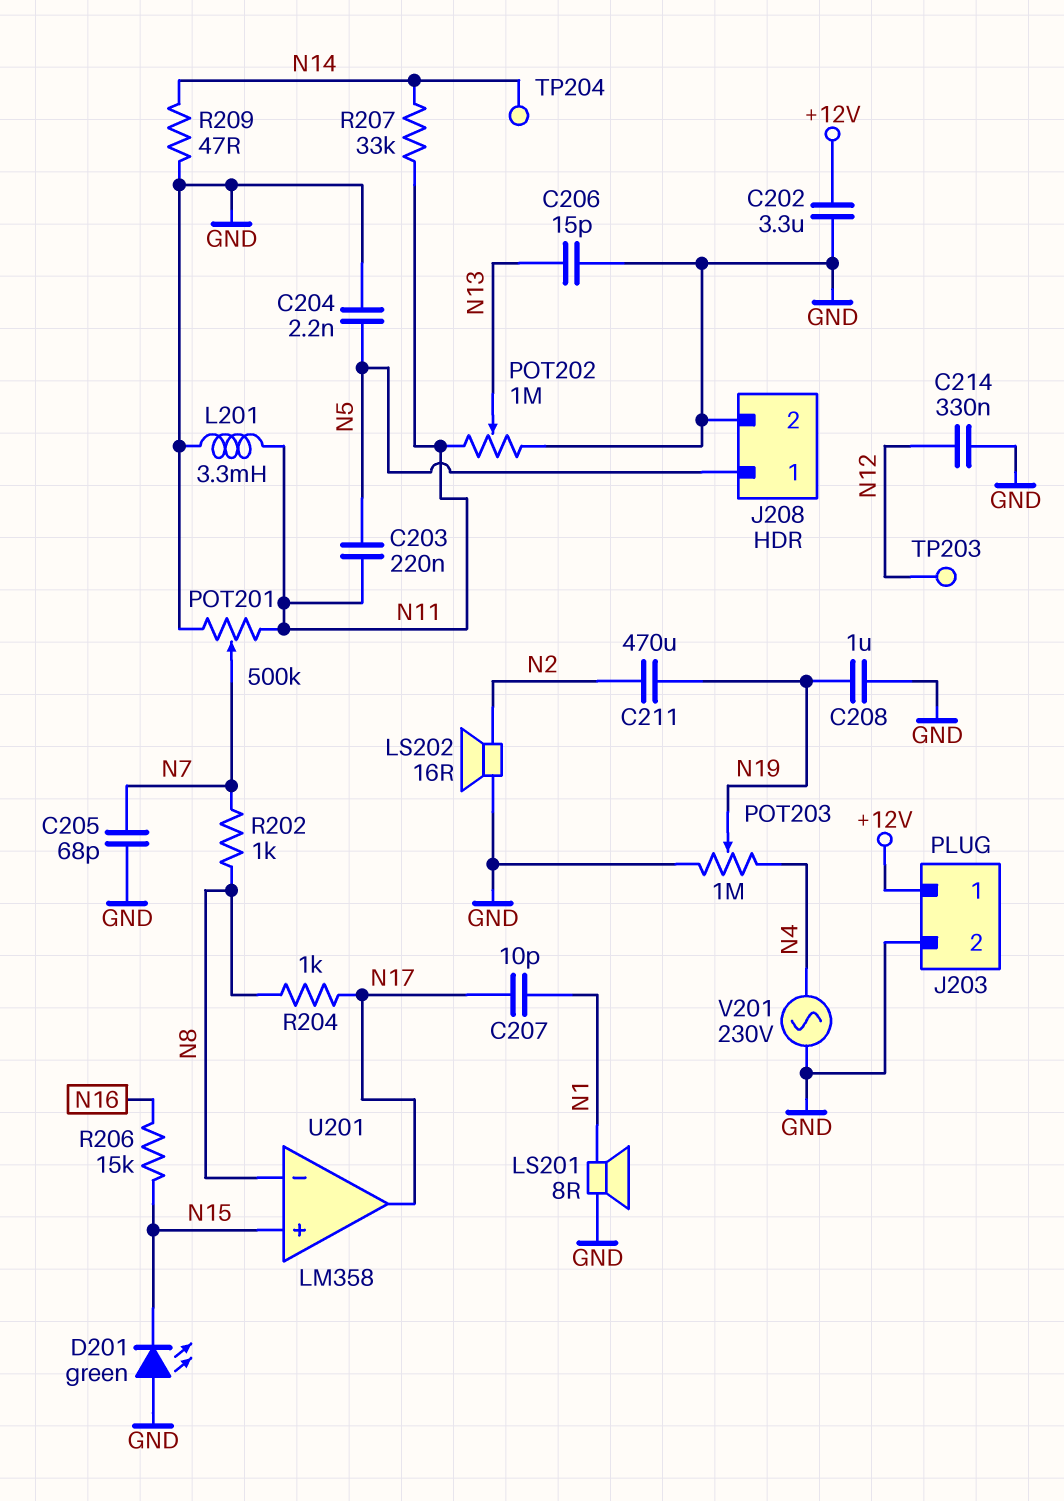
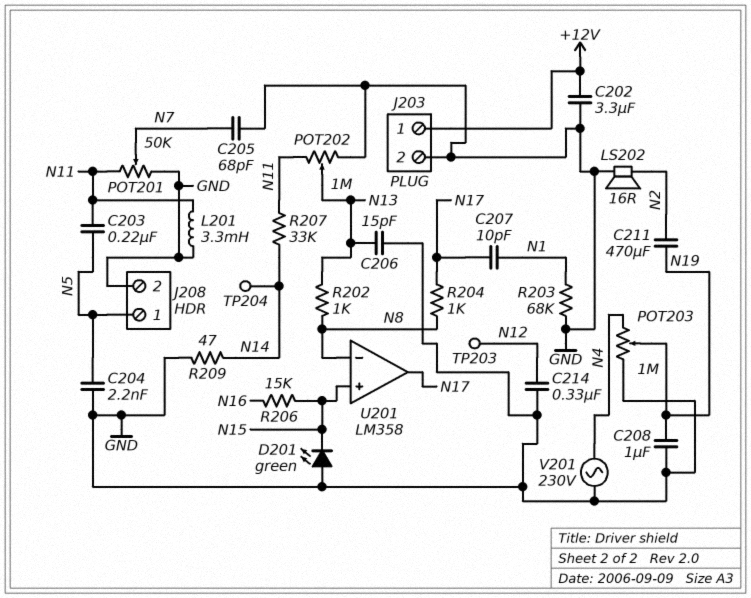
LS201: speaker 8R (GND, N1) -> none
POT201: 500k (GND, N11, wiper N7) -> 50k (GND, N11, wiper N7)
R202: 1k (N7, N8) -> 1k (N8, N13)
R203: none -> 68k (GND, N1)

